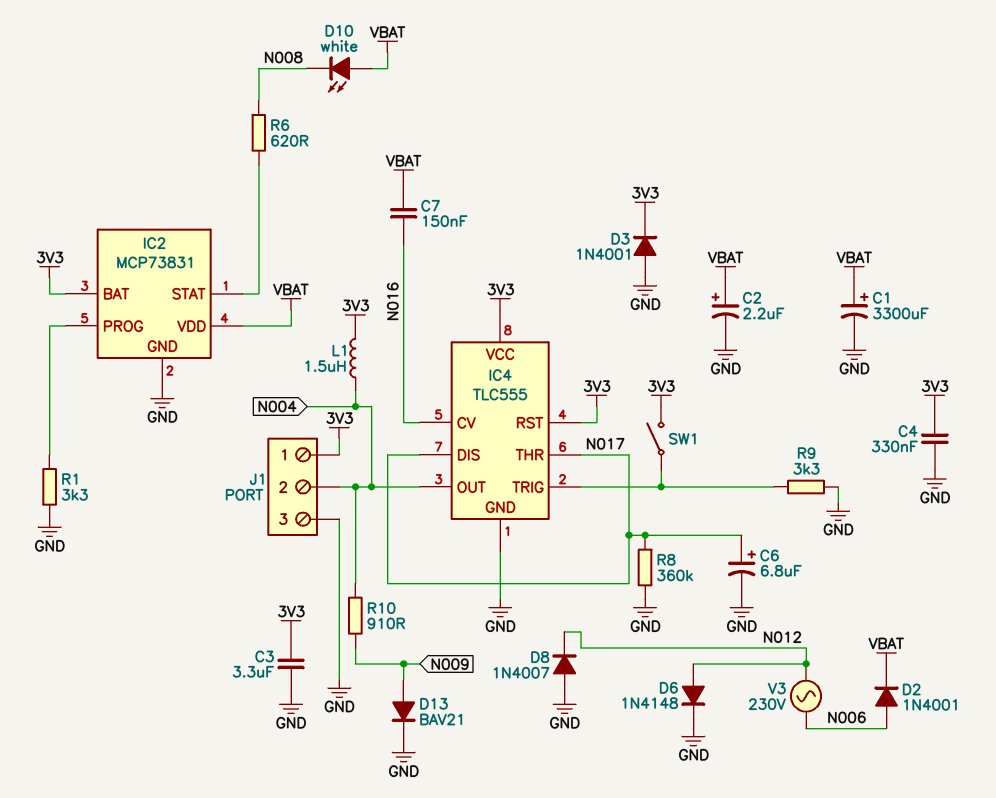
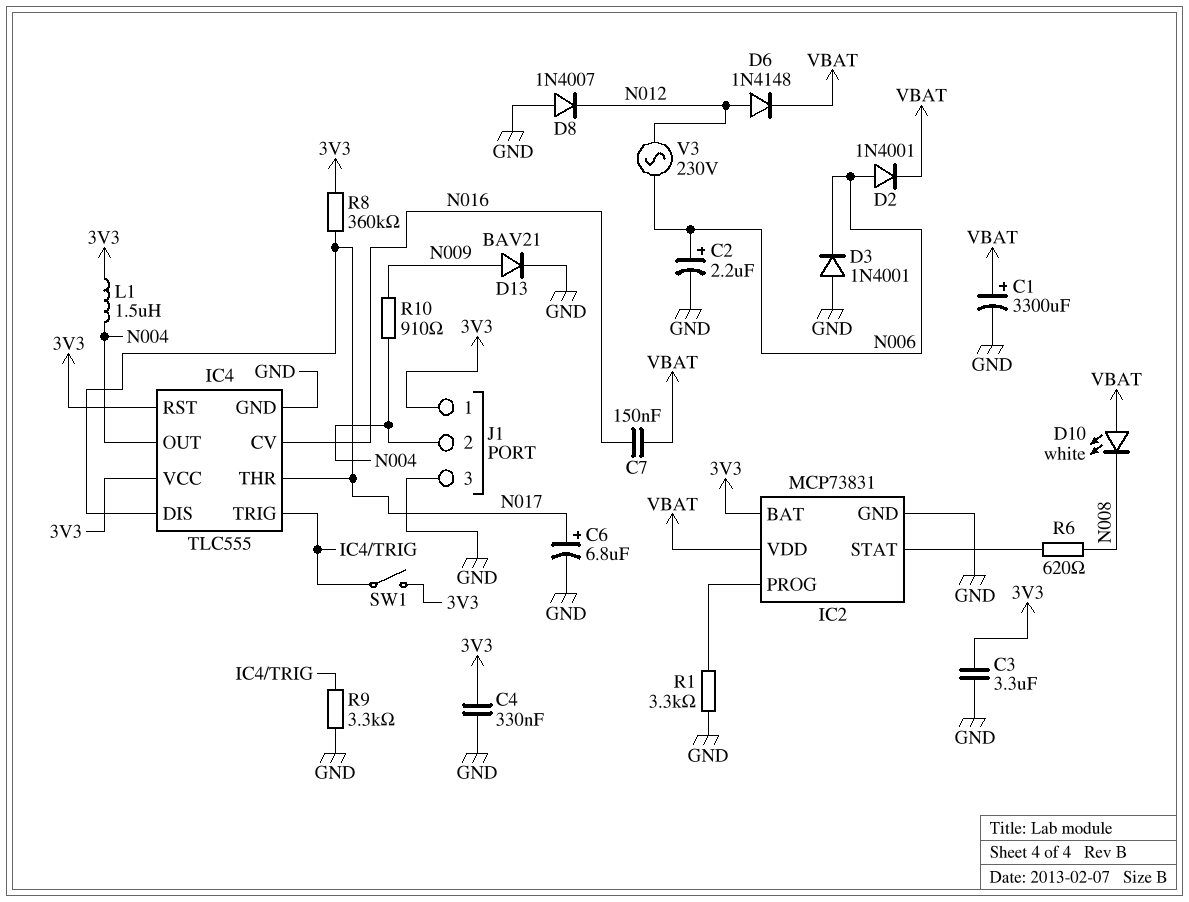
C2: 2.2uF (plus VBAT, minus GND) -> 2.2uF (plus N006, minus GND)
D3: diode 1N4001 (A GND, K 3V3) -> diode 1N4001 (A GND, K N006)
D6: diode 1N4148 (A N012, K GND) -> diode 1N4148 (A N012, K VBAT)
R8: 360k (GND, N017) -> 360k (3V3, N017)

